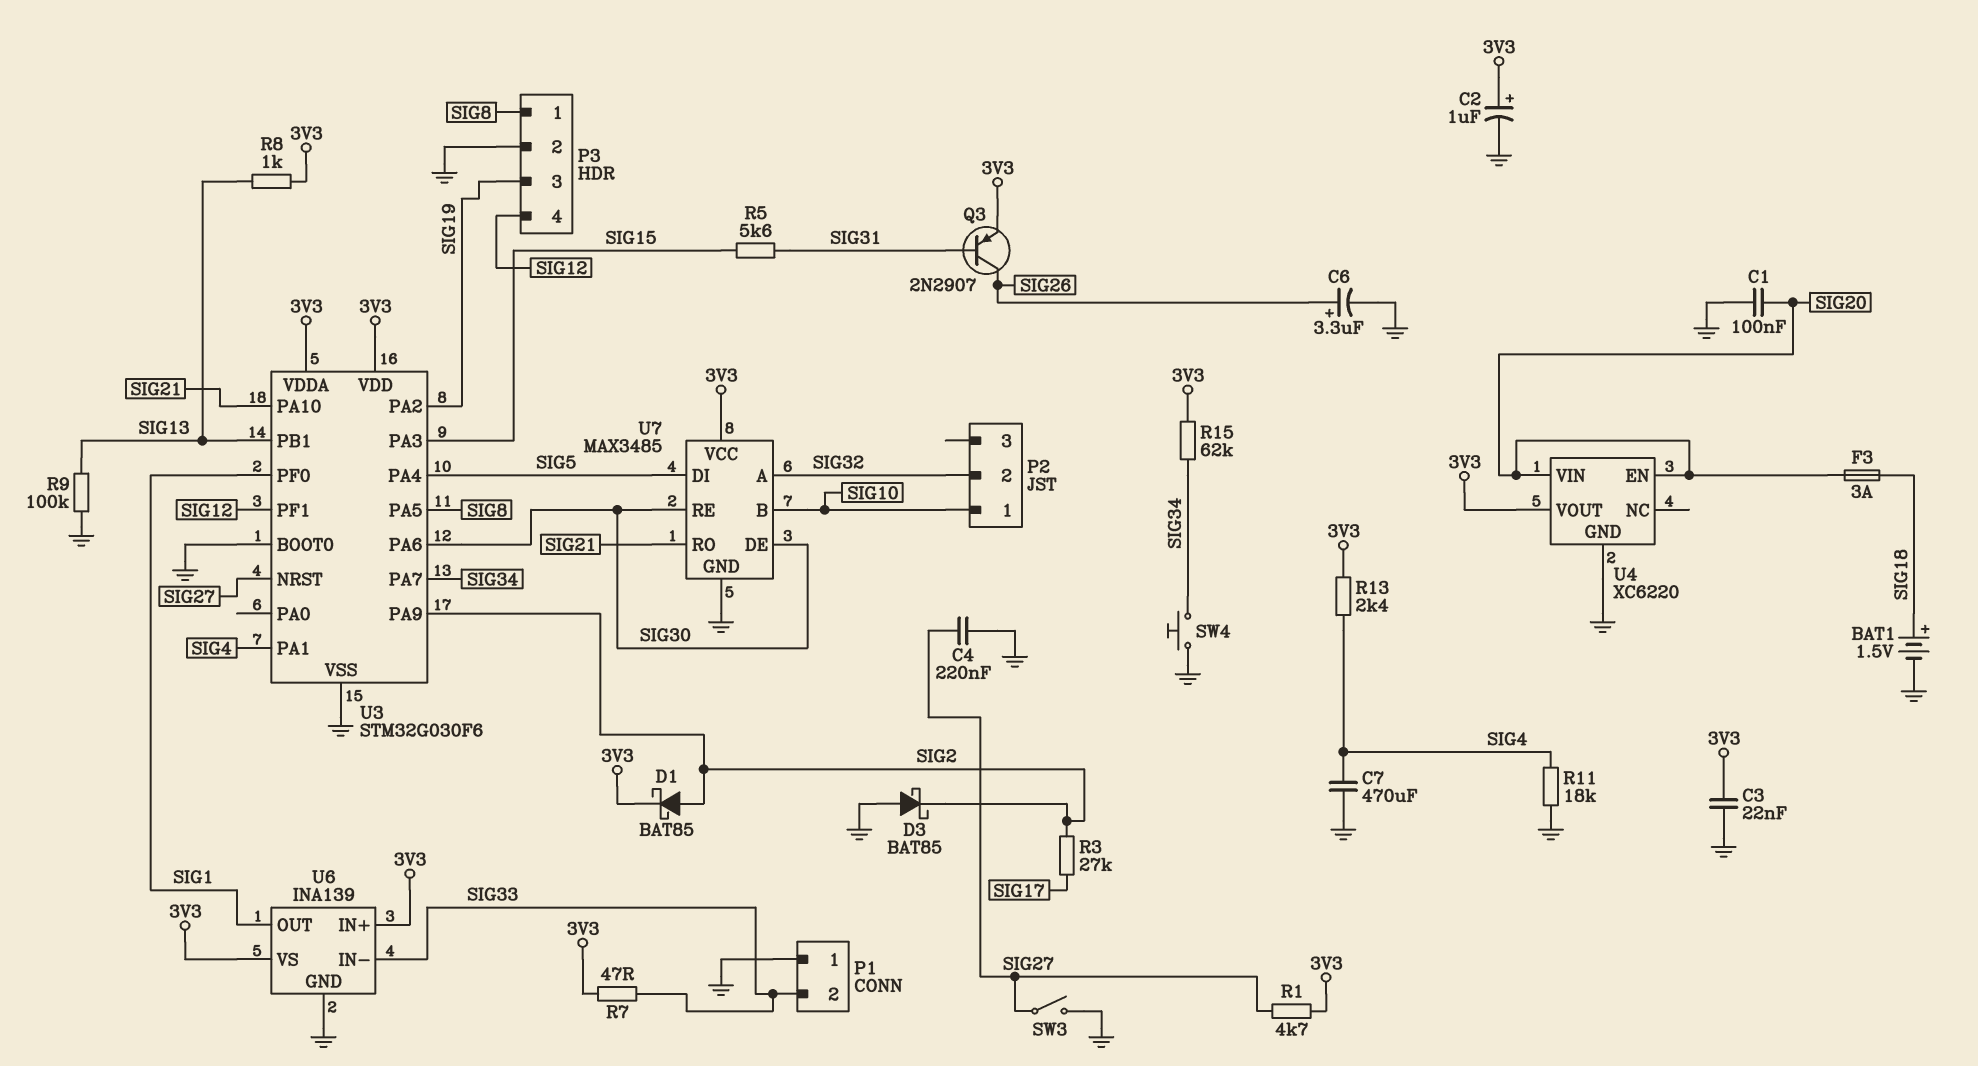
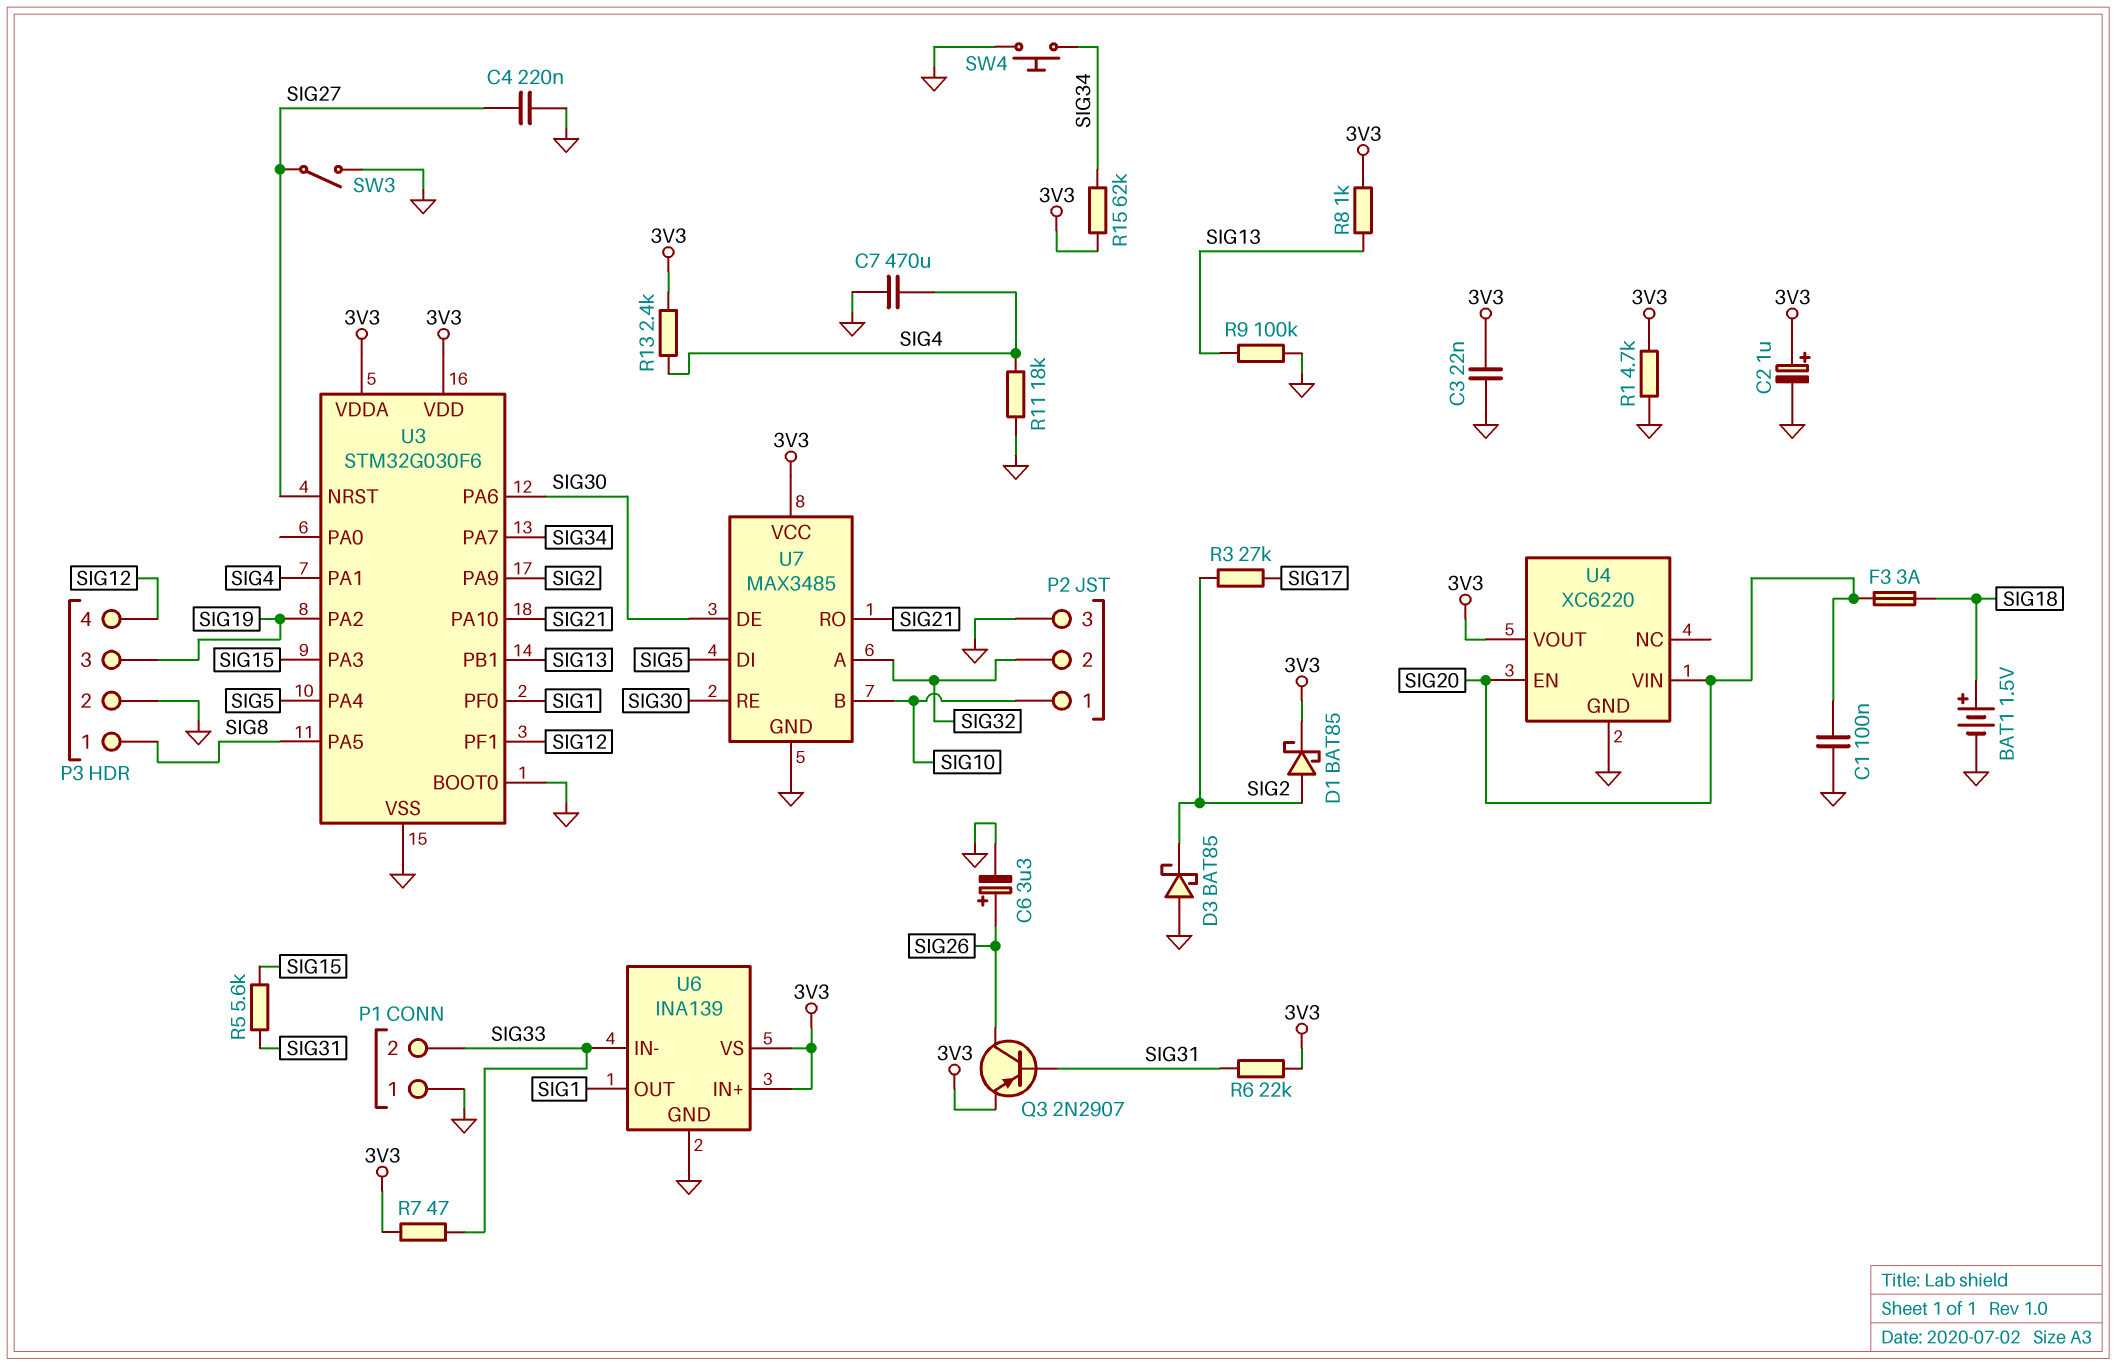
P2 pin 3: none -> GND
R1: 4.7k (3V3, SIG27) -> 4.7k (3V3, GND)
R6: none -> 22k (3V3, SIG31)

